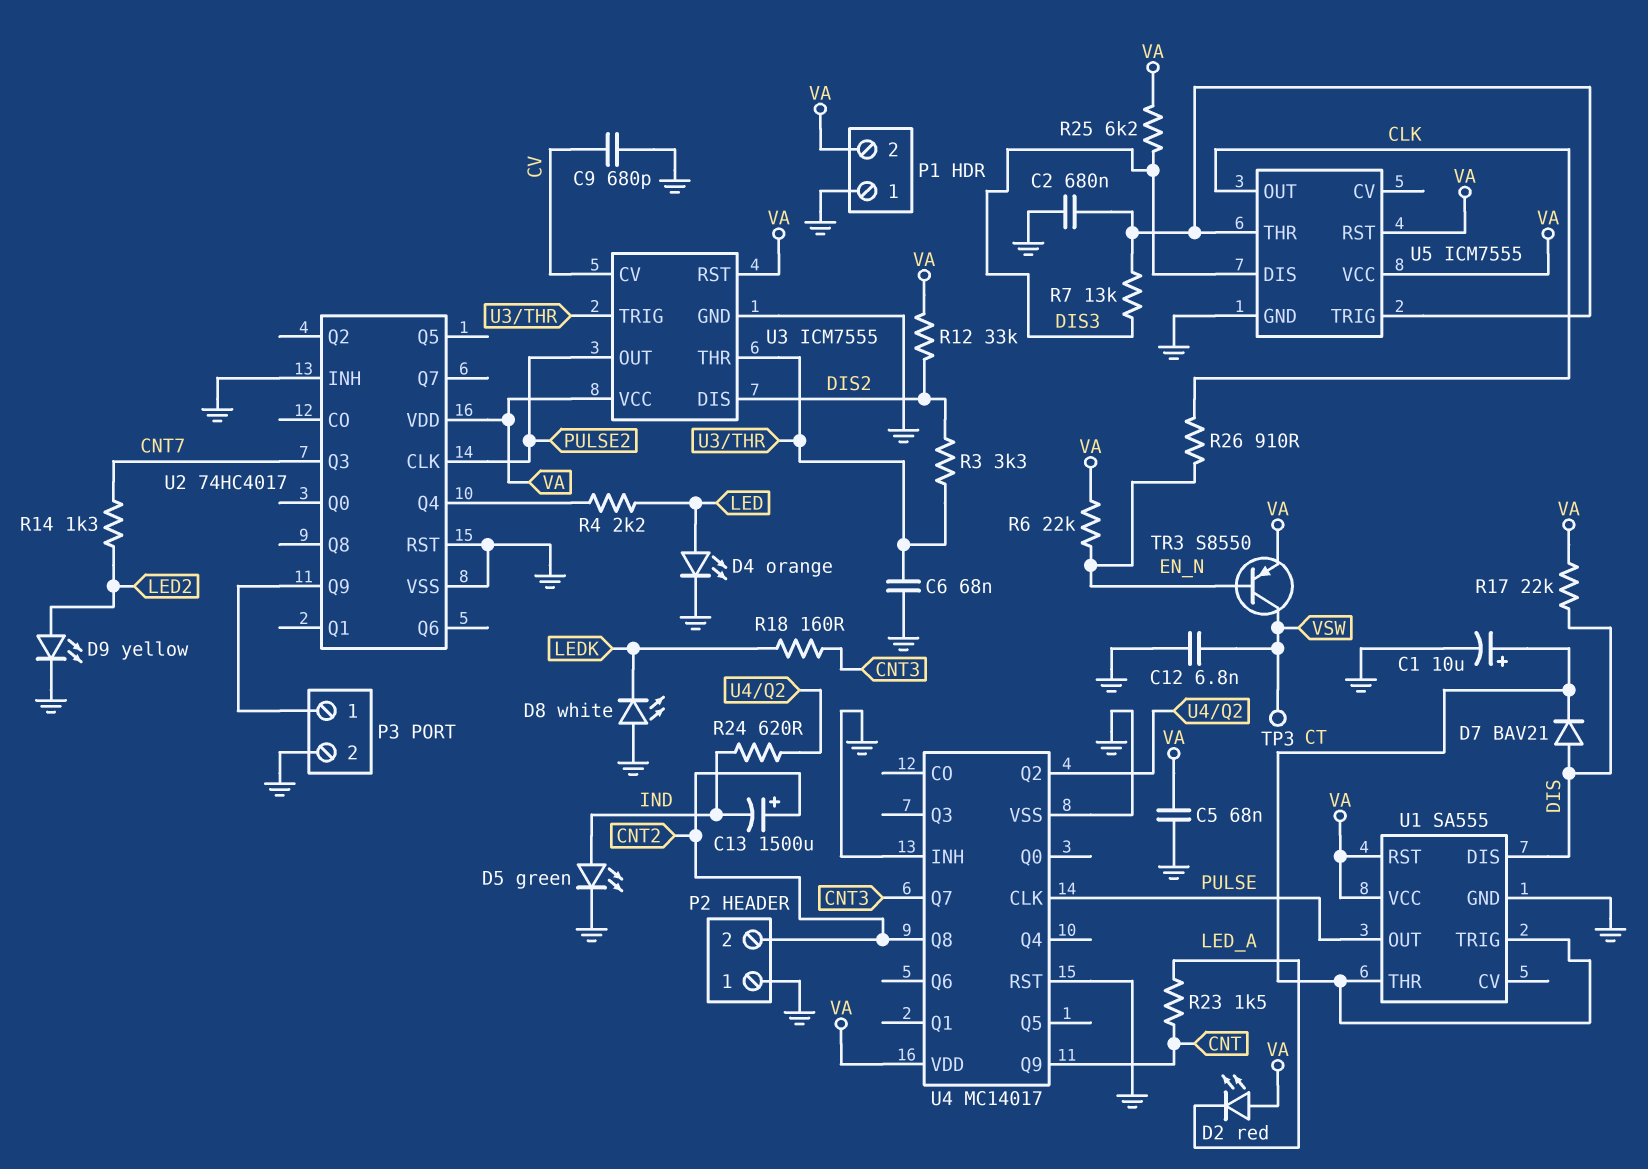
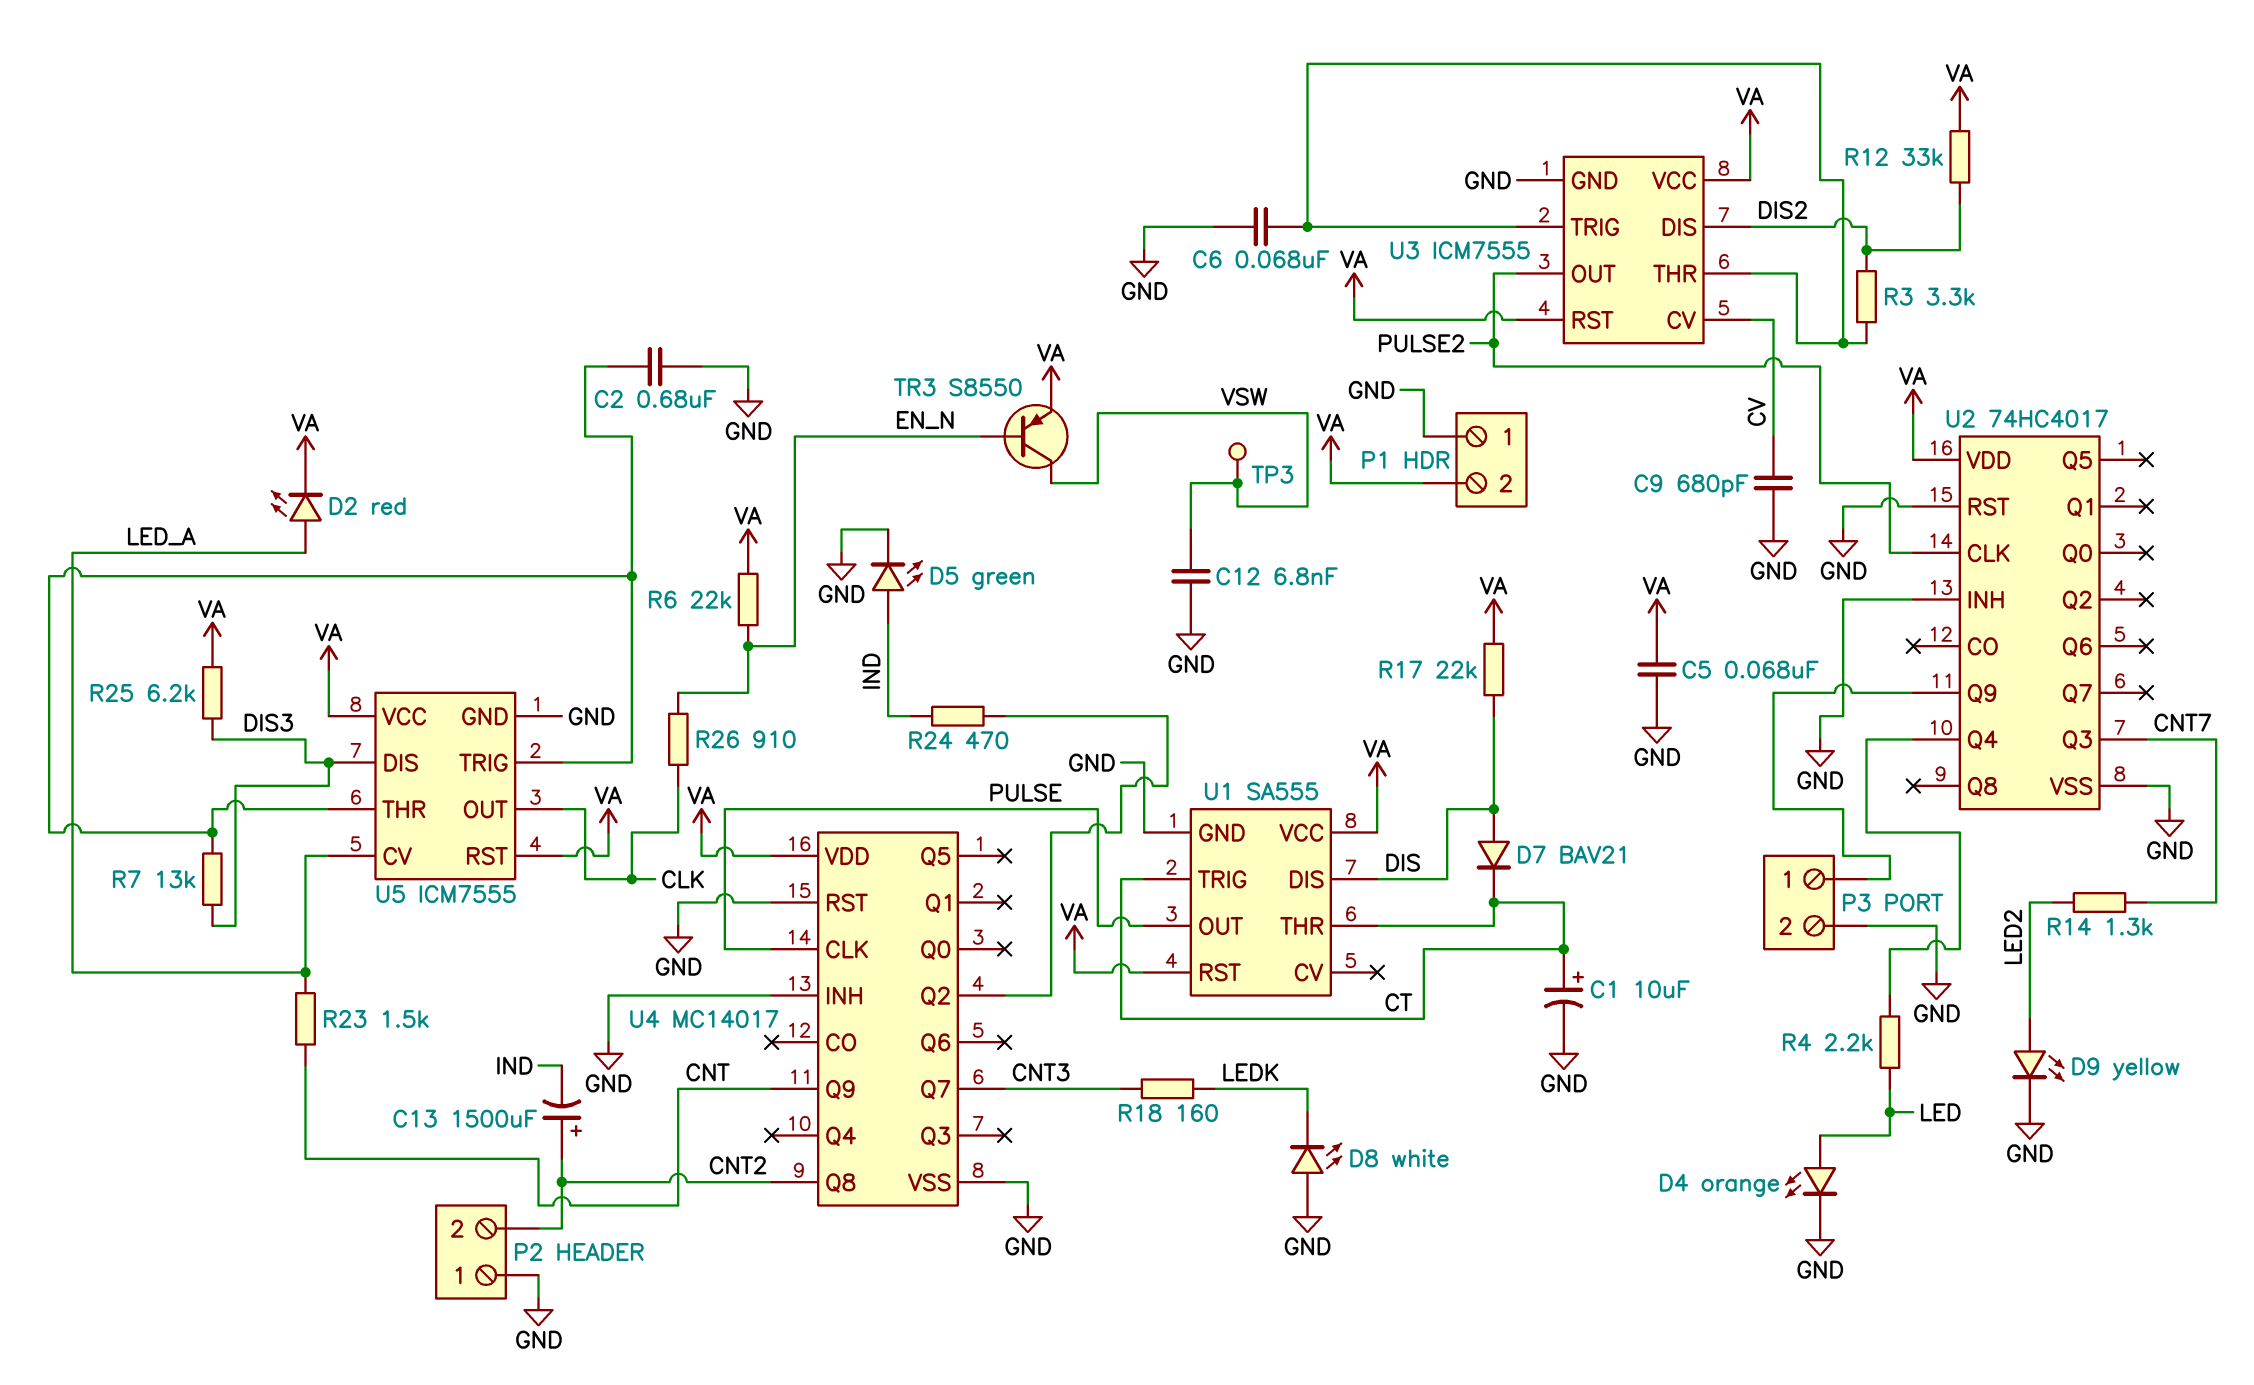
D2: LED red (A VA, K LED_A) -> LED red (A LED_A, K VA)
R24: 620 (IND, U4/Q2) -> 470 (IND, U4/Q2)
U5 pin CV: none -> LED_A

